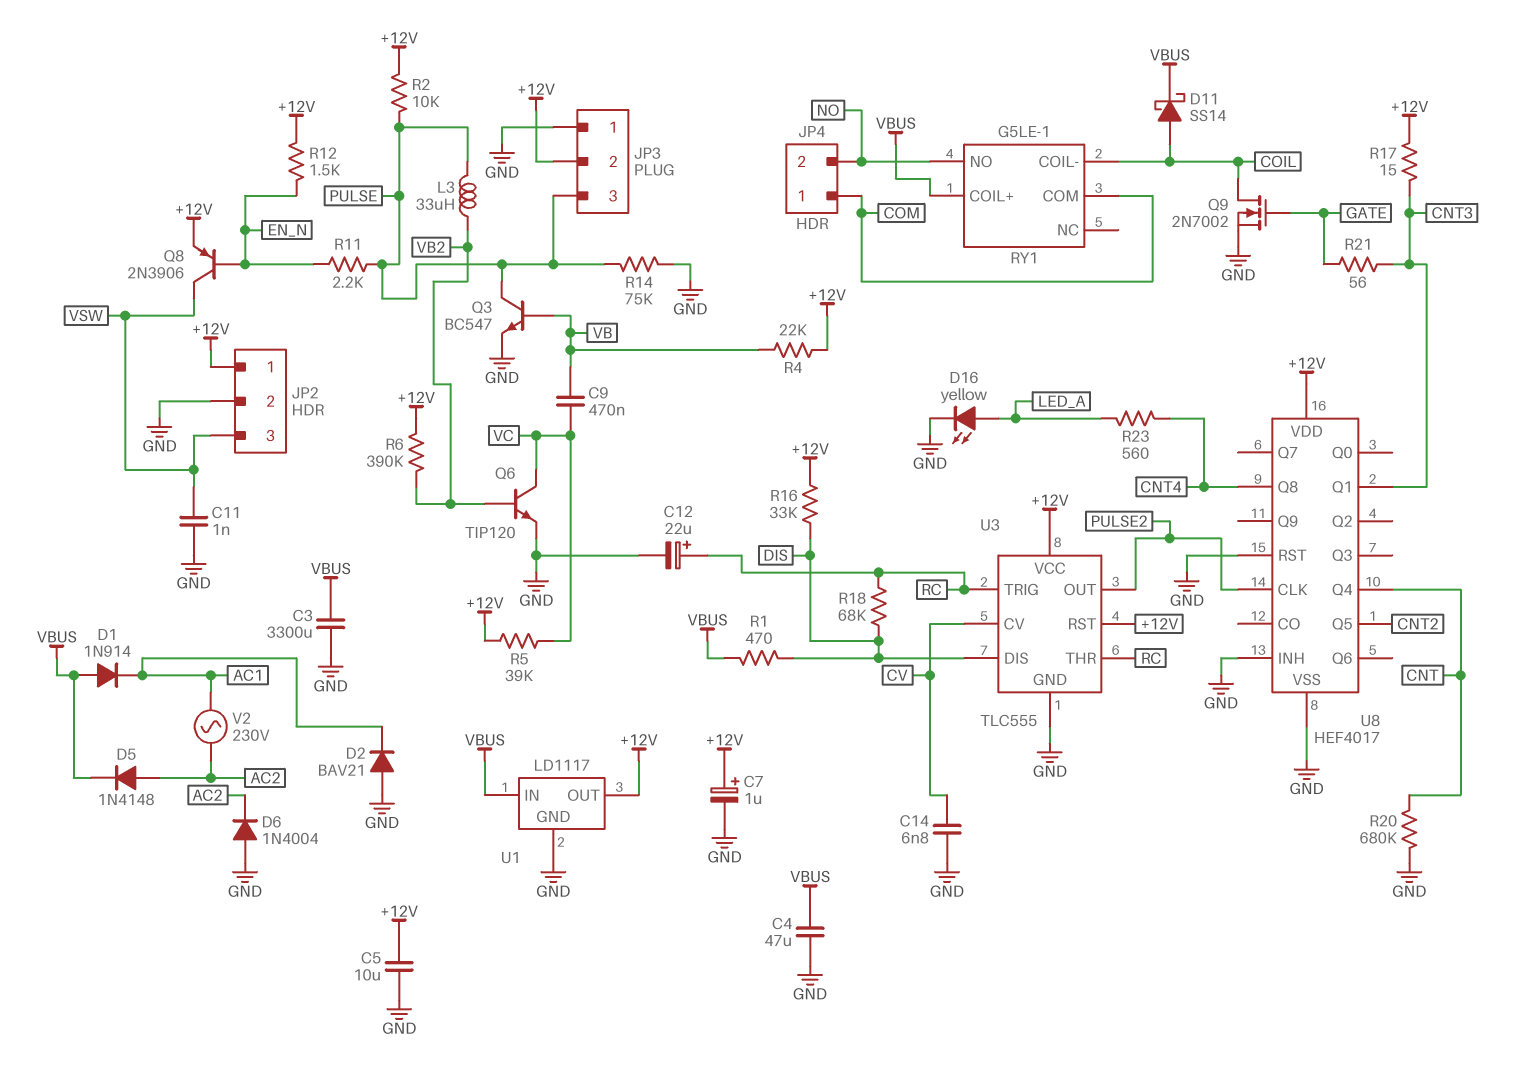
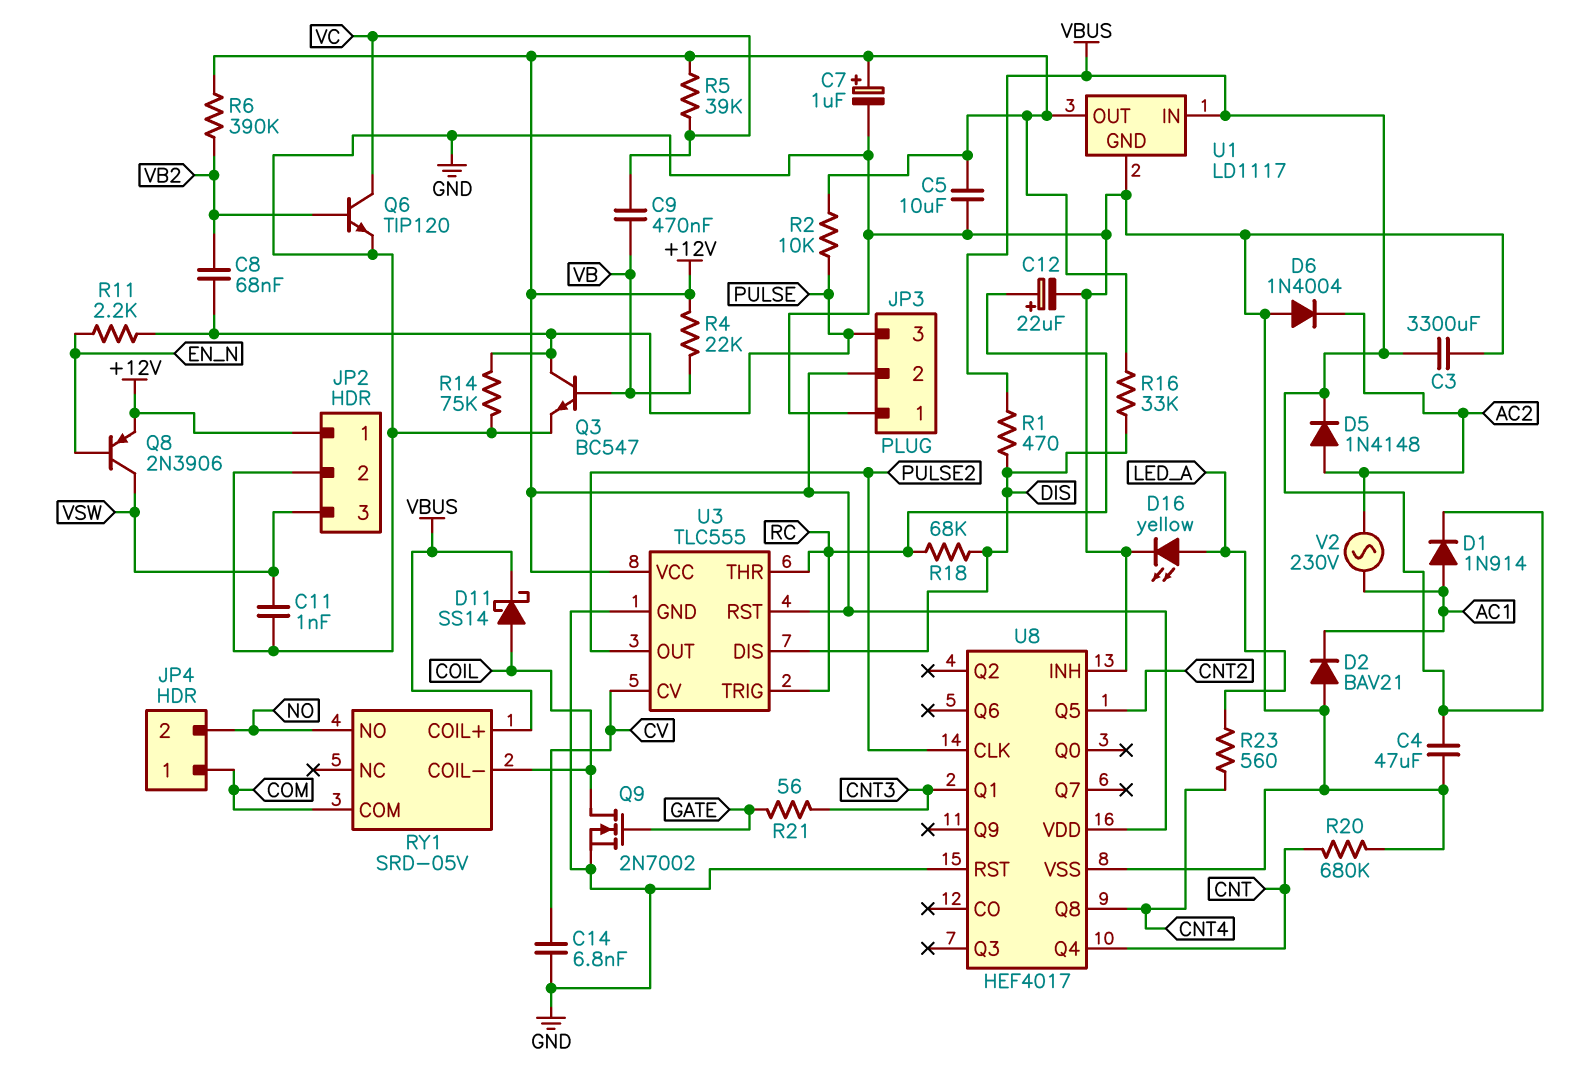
C8: none -> 68nF (PULSE, VB2)
D1: diode 1N914 (A VBUS, K AC1) -> diode 1N914 (A AC1, K VBUS)
L3: 33uH (PULSE, VB2) -> none
R12: 1.5k (+12V, EN_N) -> none
R17: 15 (+12V, CNT3) -> none
RY1: G5LE-1 -> SRD-05V

